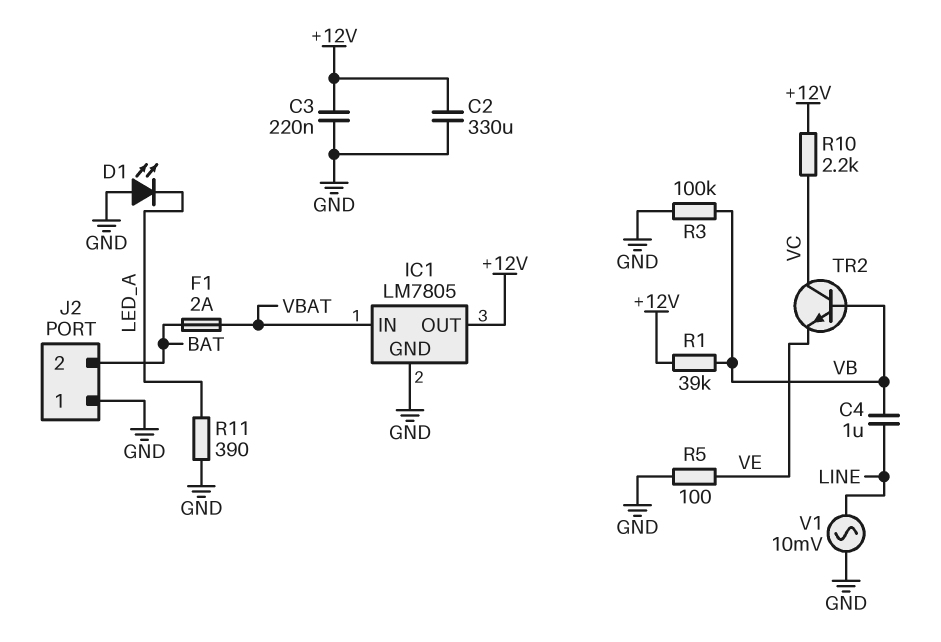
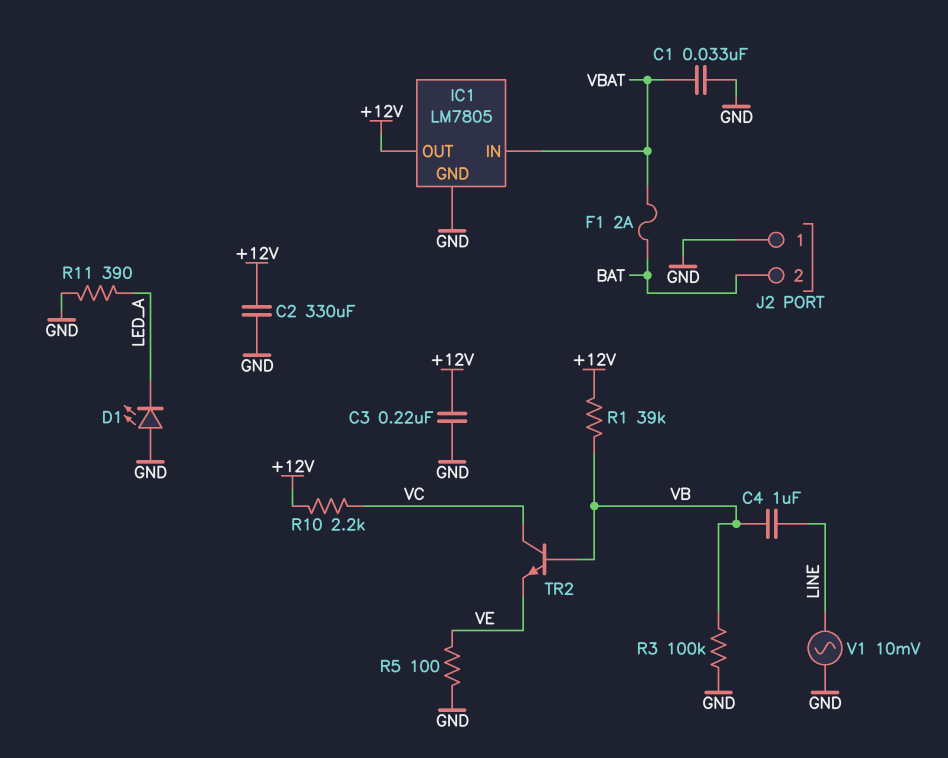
C1: none -> 33nF (GND, VBAT)

